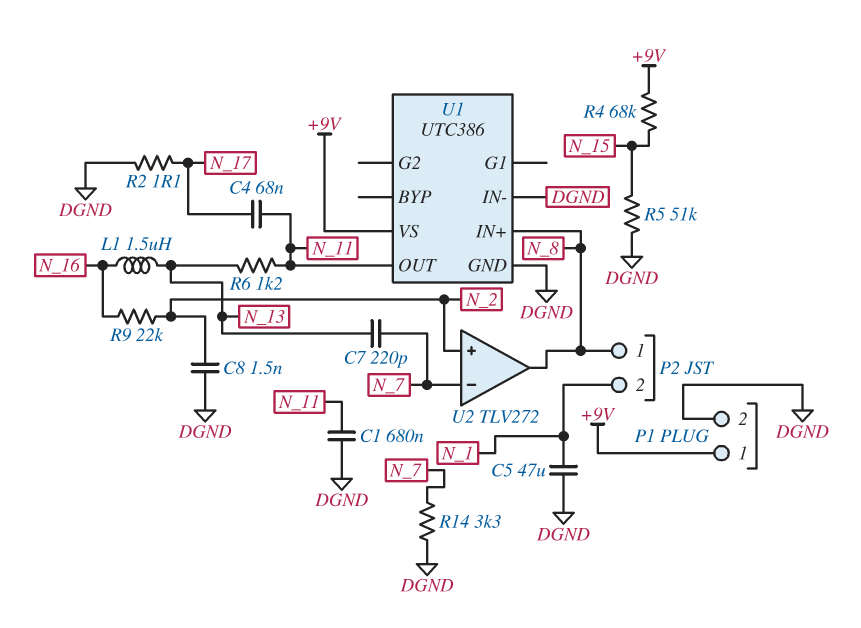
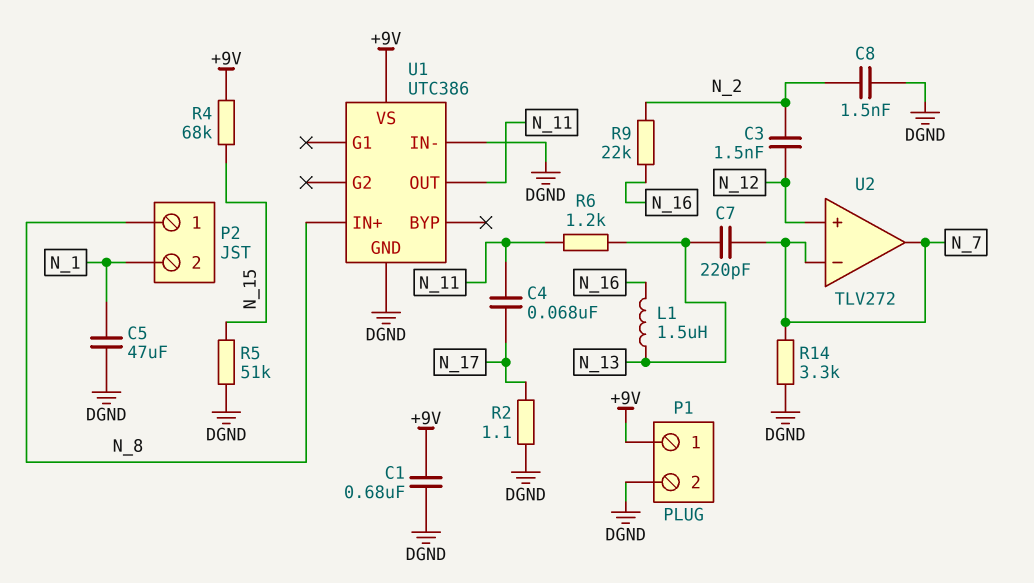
C1: 680nF (DGND, N_11) -> 680nF (+9V, DGND)
C3: none -> 1.5nF (N_2, N_12)
U2 pin in+: N_2 -> N_12
U2 pin out: N_8 -> N_7

